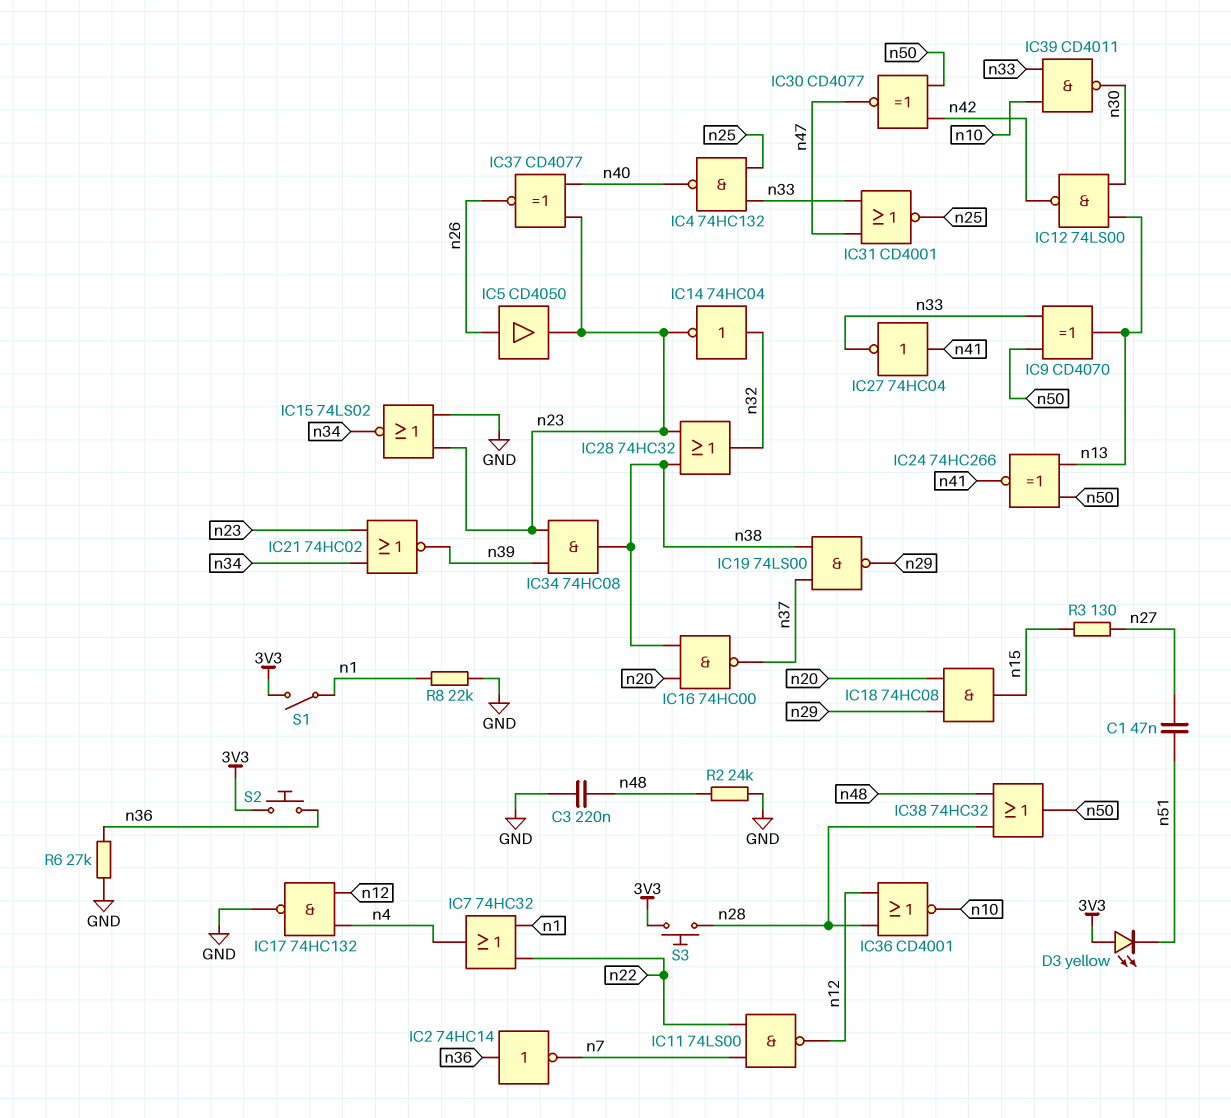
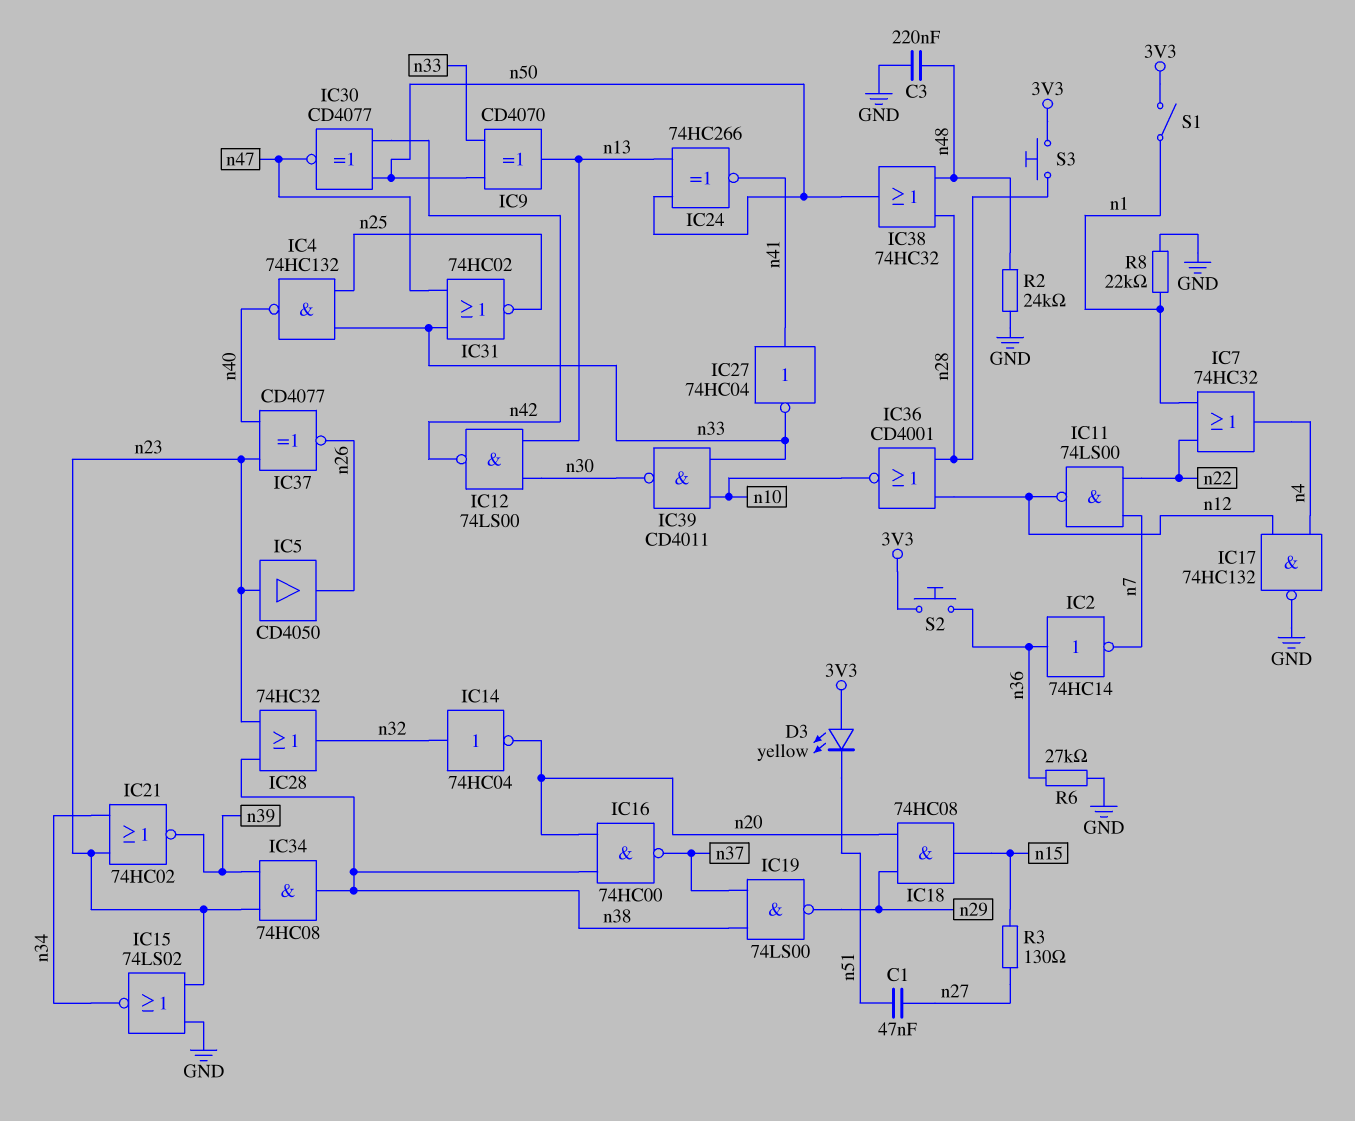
IC5: buffer CD4050 (in n26, out n23) -> buffer CD4050 (in n23, out n26)
IC14: NOT 74HC04 (in n32, out n23) -> NOT 74HC04 (in n32, out n20)
IC31: NOR CD4001 (in n33, in n47, out n25) -> NOR 74HC02 (in n33, in n47, out n25)

